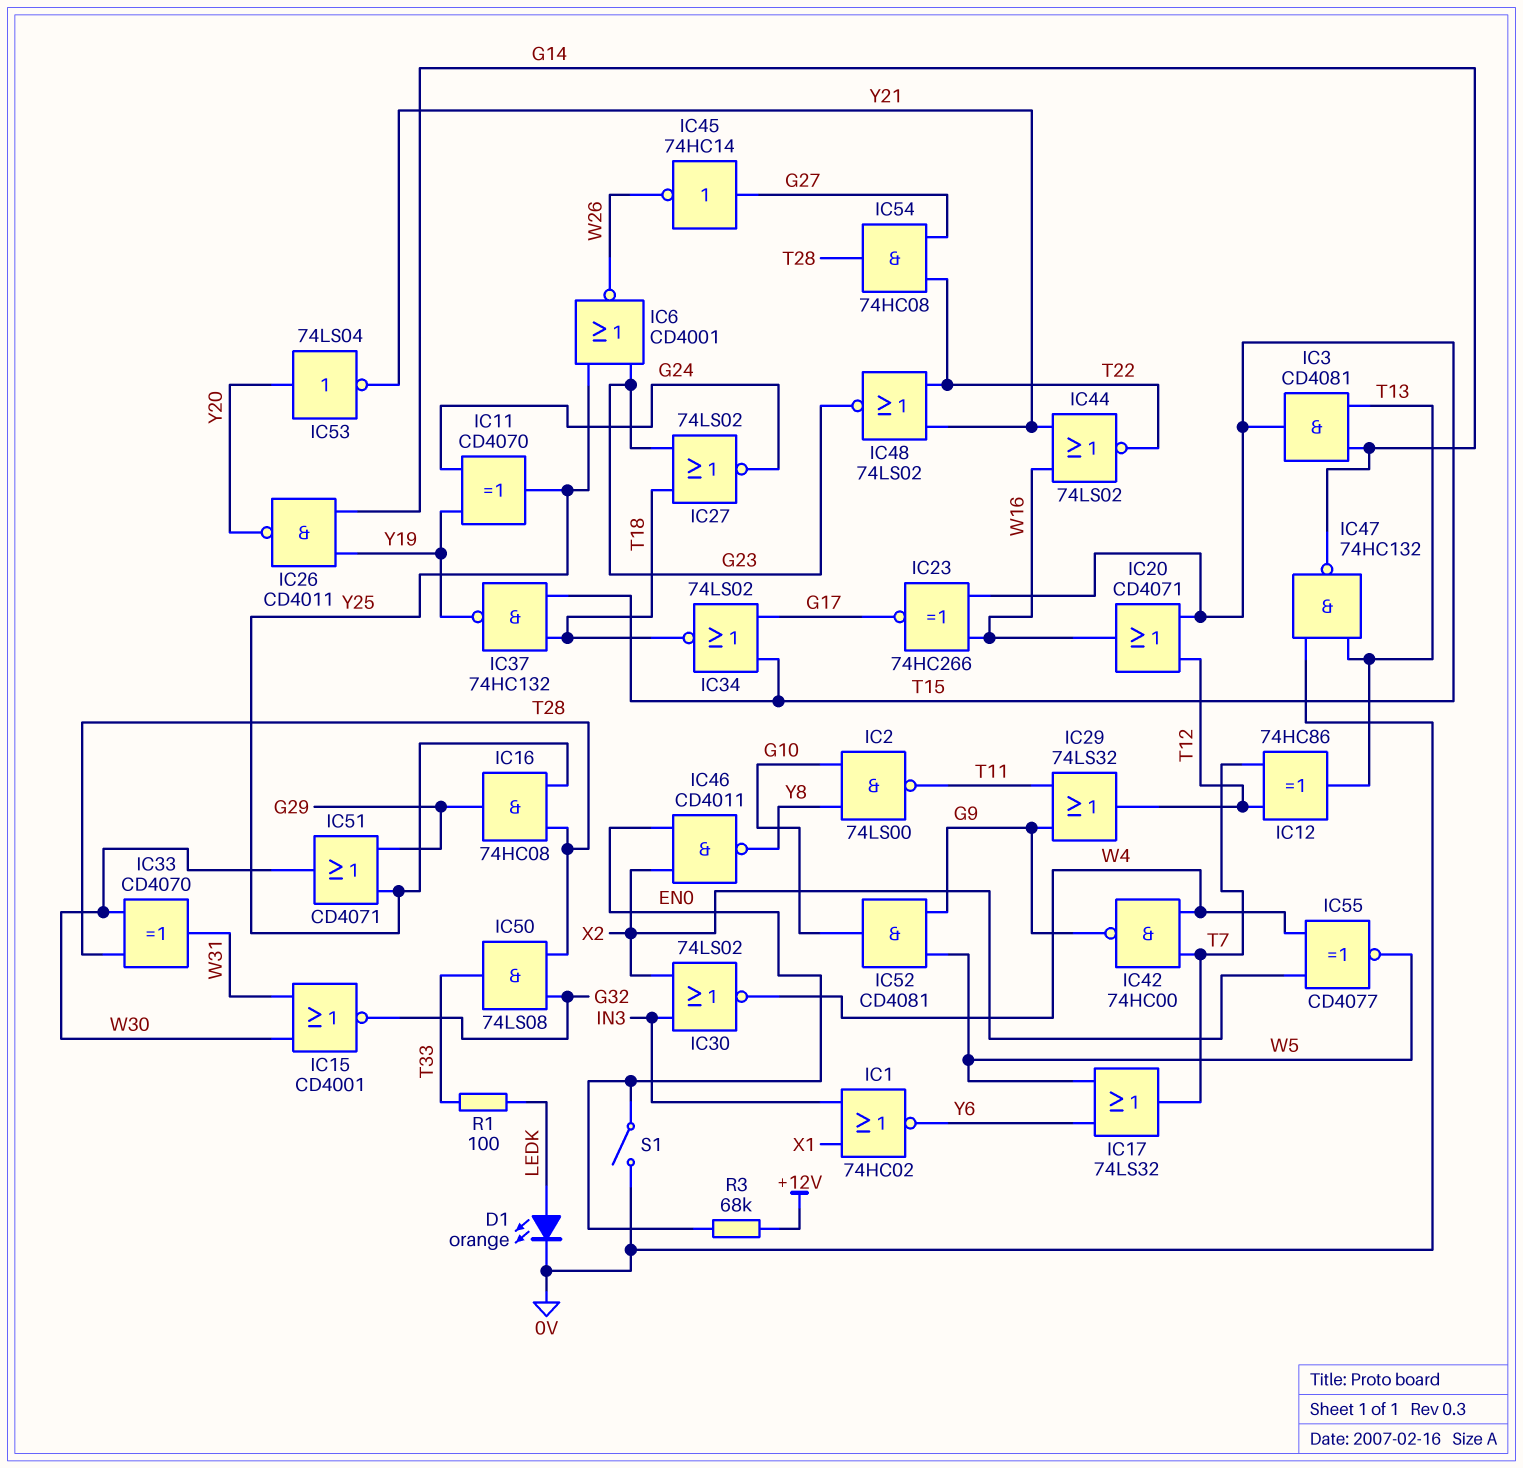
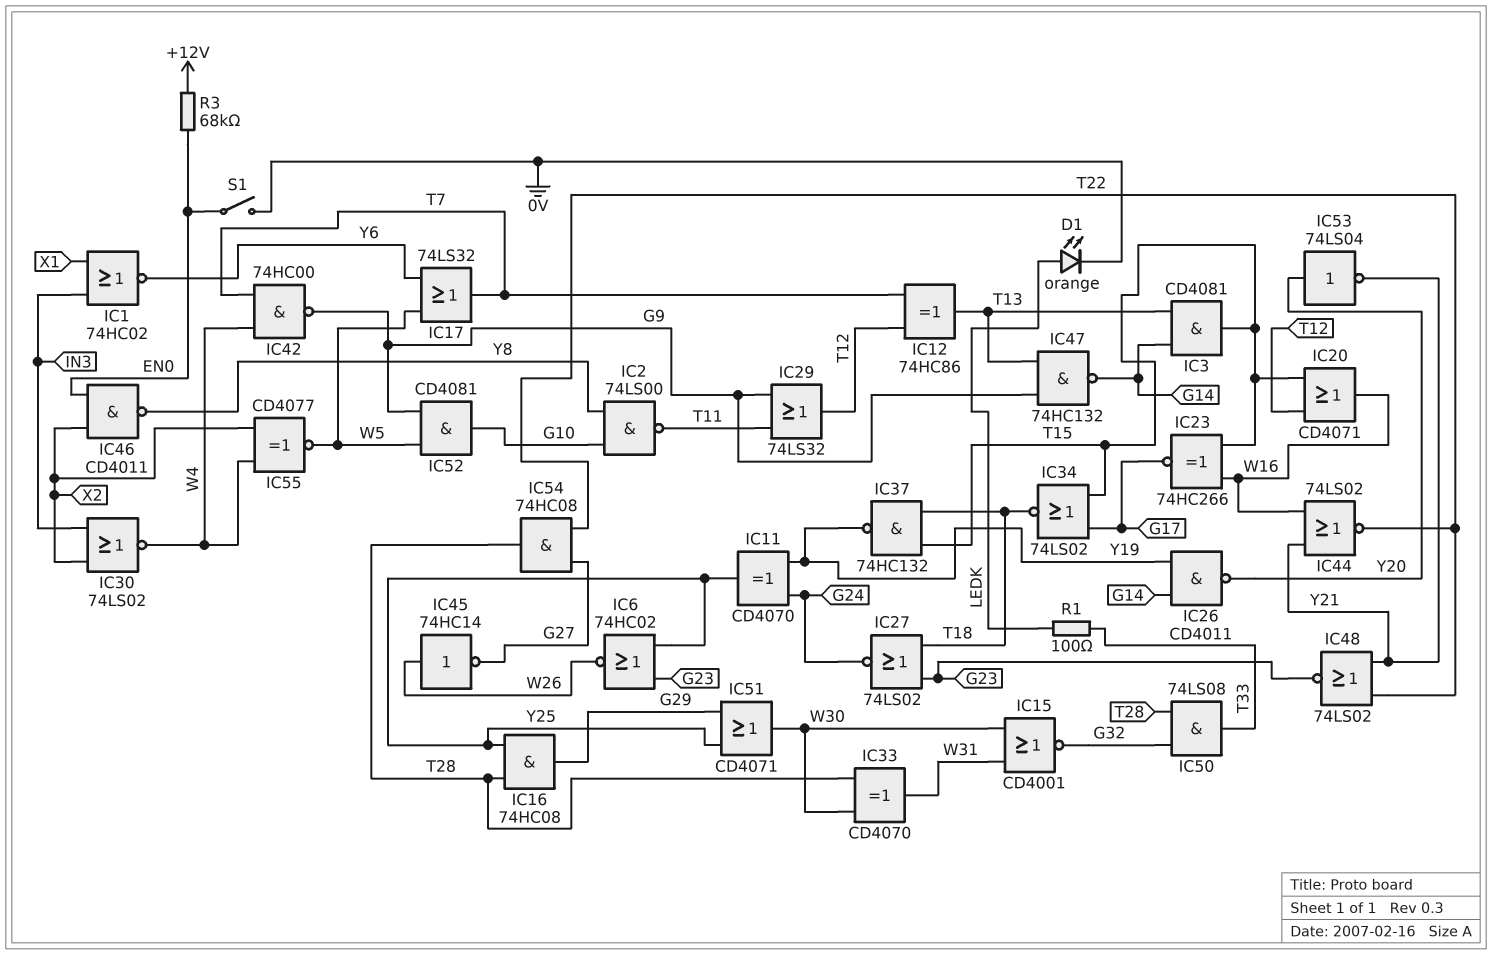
IC6: NOR CD4001 (in G23, in Y25, out W26) -> NOR 74HC02 (in G23, in Y25, out W26)
IC45: NOT 74HC14 (in G27, out W26) -> NOT 74HC14 (in W26, out G27)
IC47: NAND 74HC132 (in 0V, in T13, out G14) -> NAND 74HC132 (in G9, in T13, out G14)

